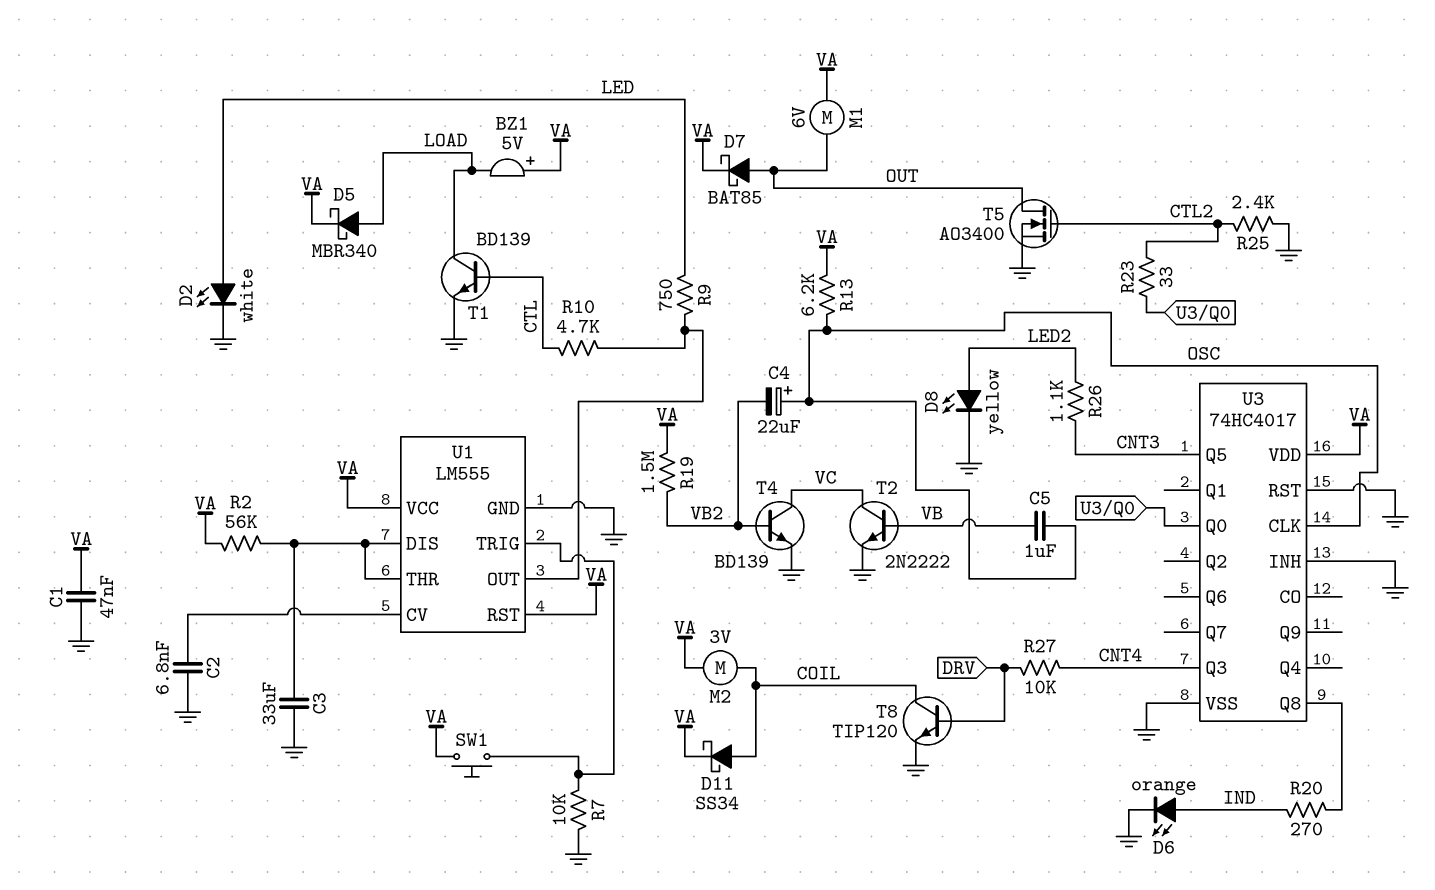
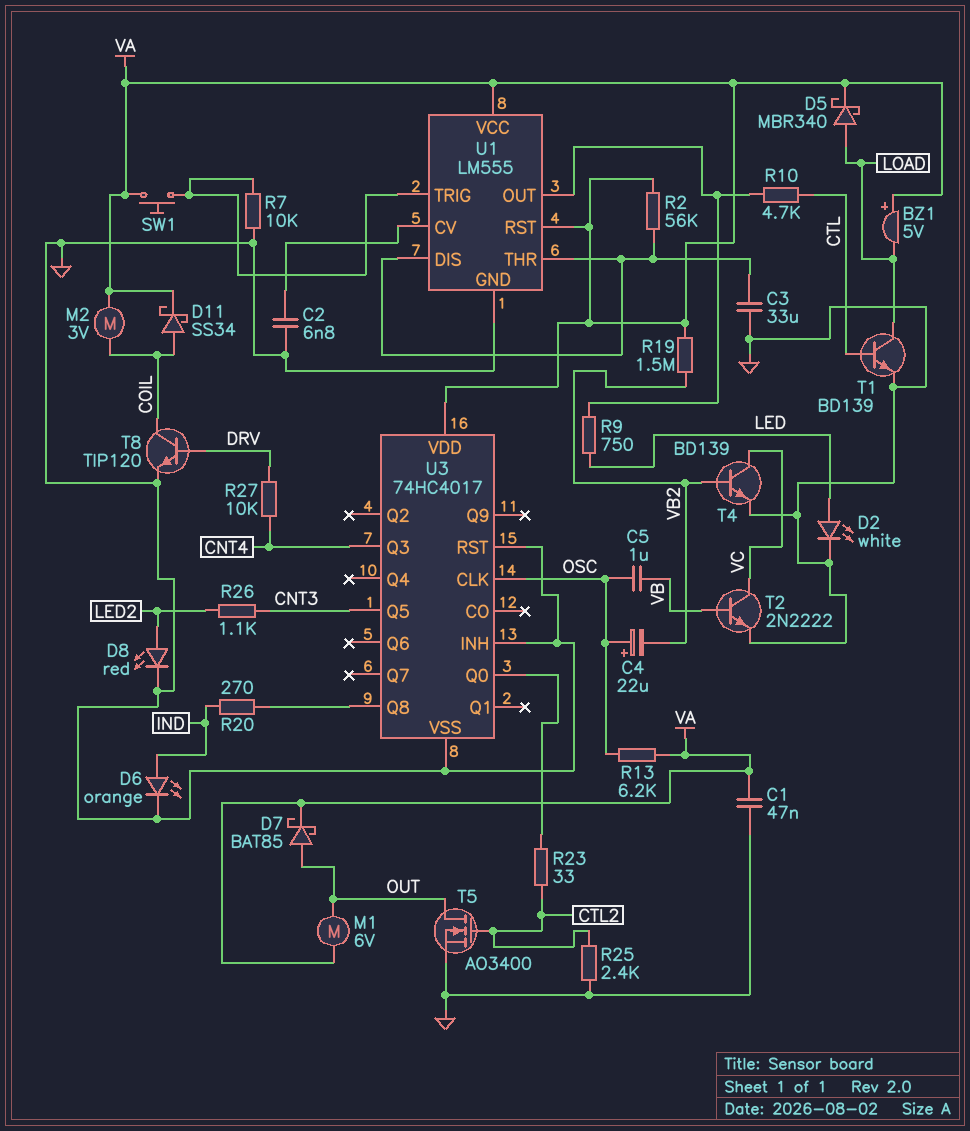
D8: LED yellow (A LED2, K GND) -> LED red (A LED2, K GND)

